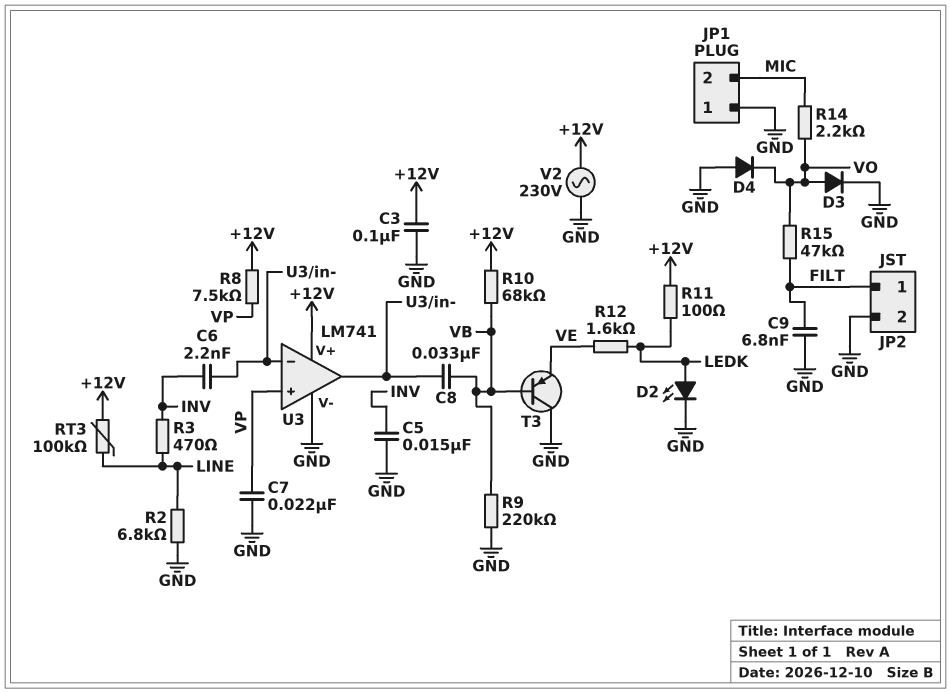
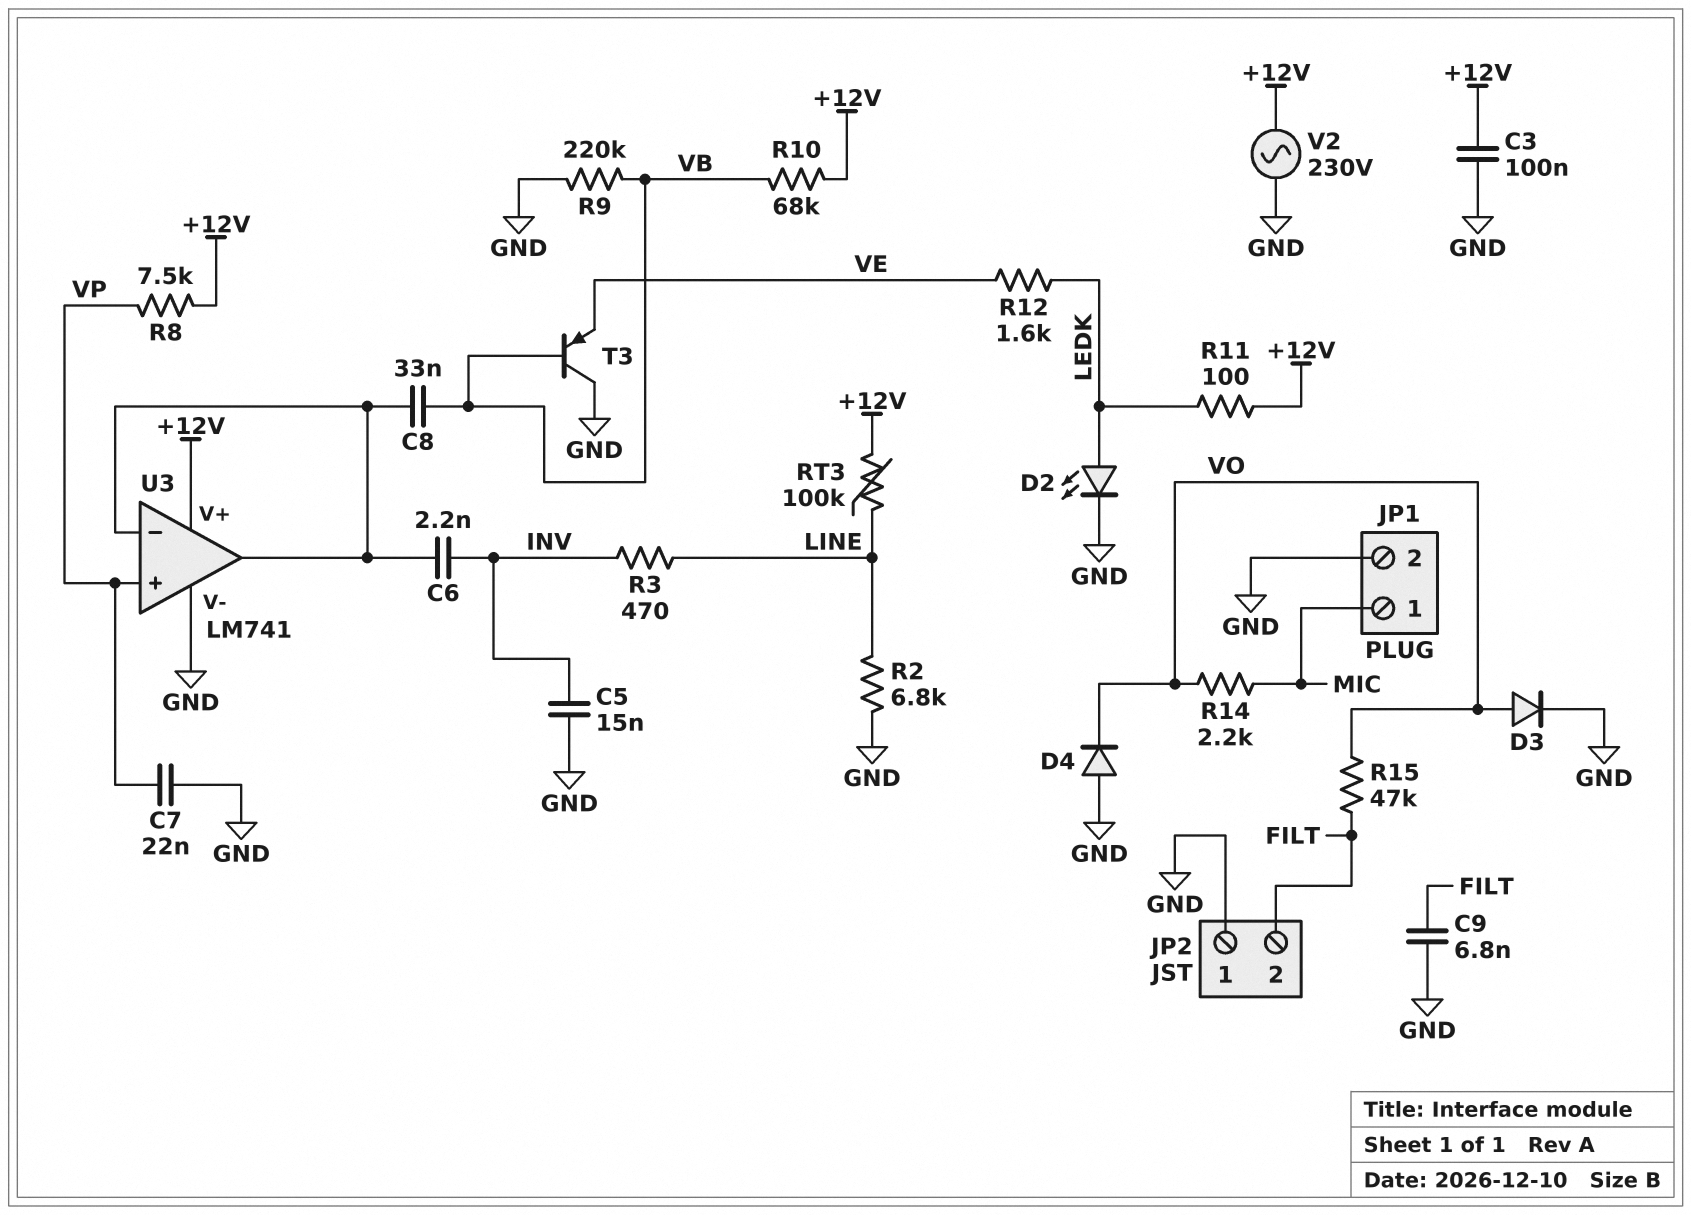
JP1 pin 1: GND -> MIC
JP1 pin 2: MIC -> GND
JP2 pin 1: FILT -> GND
JP2 pin 2: GND -> FILT

